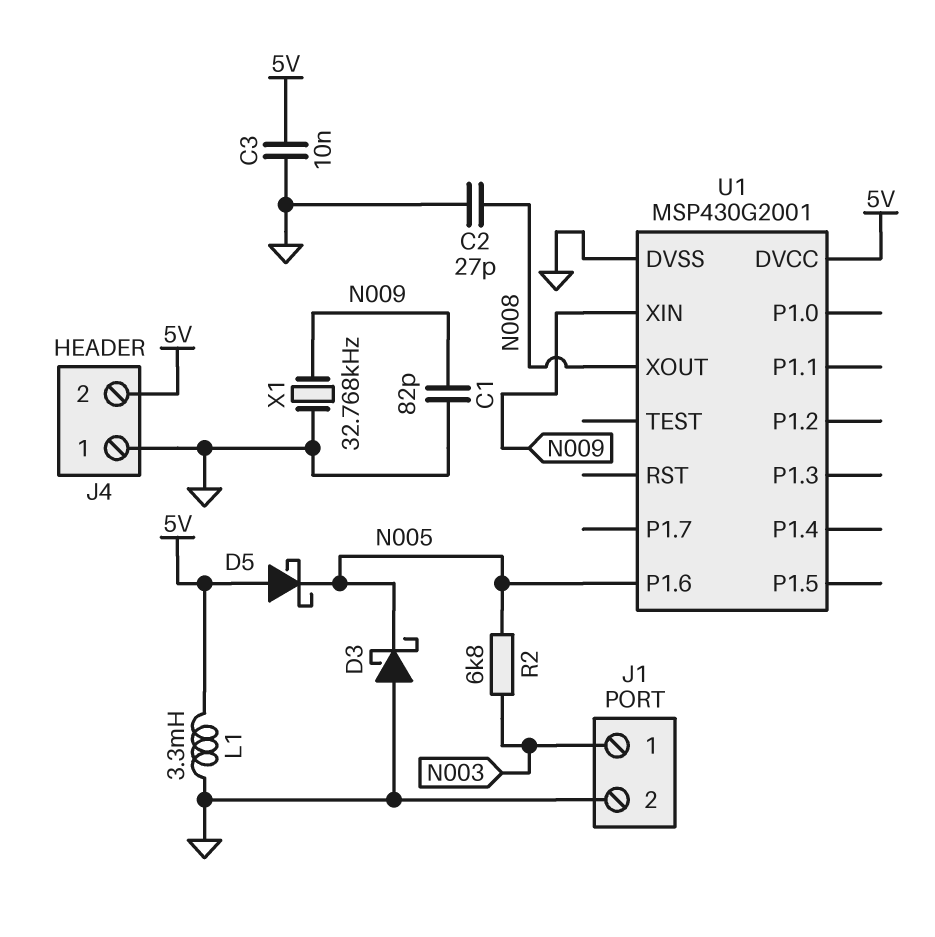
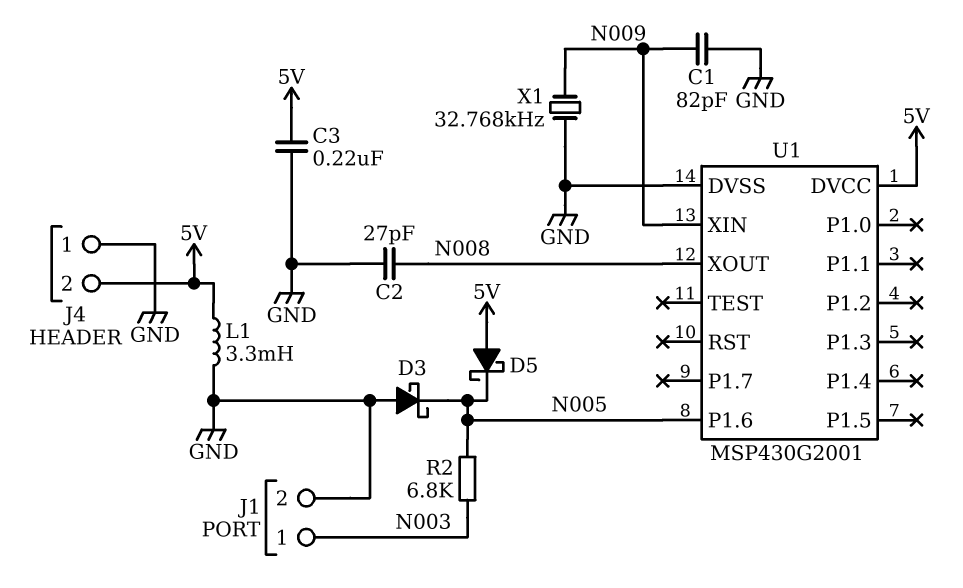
C3: 10nF (5V, GND) -> 220nF (5V, GND)

